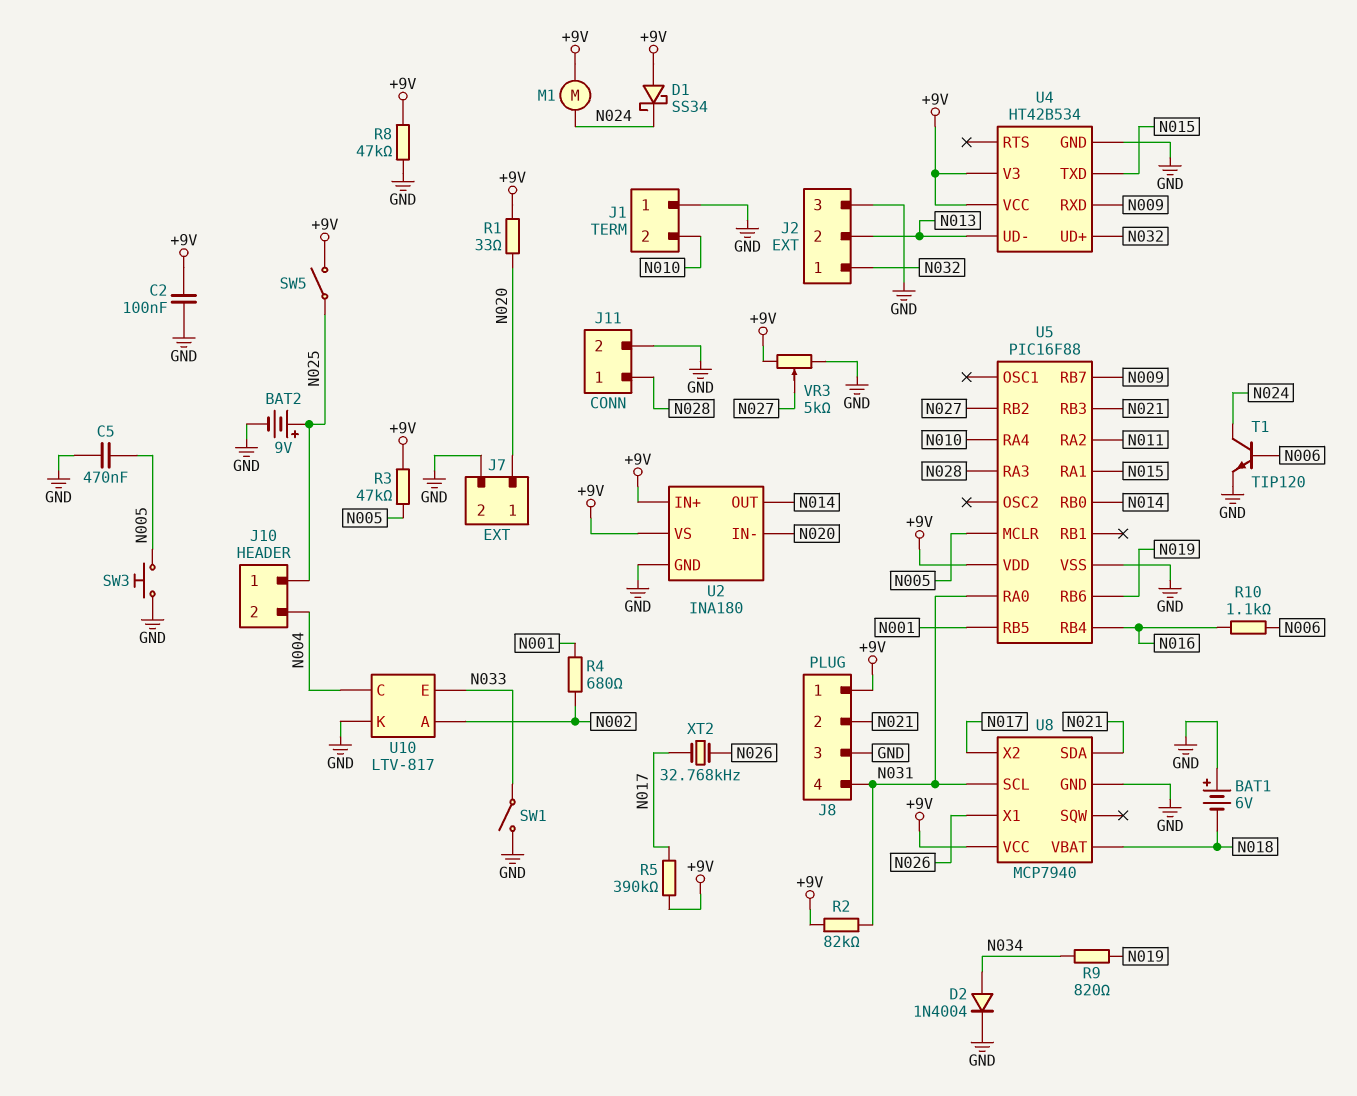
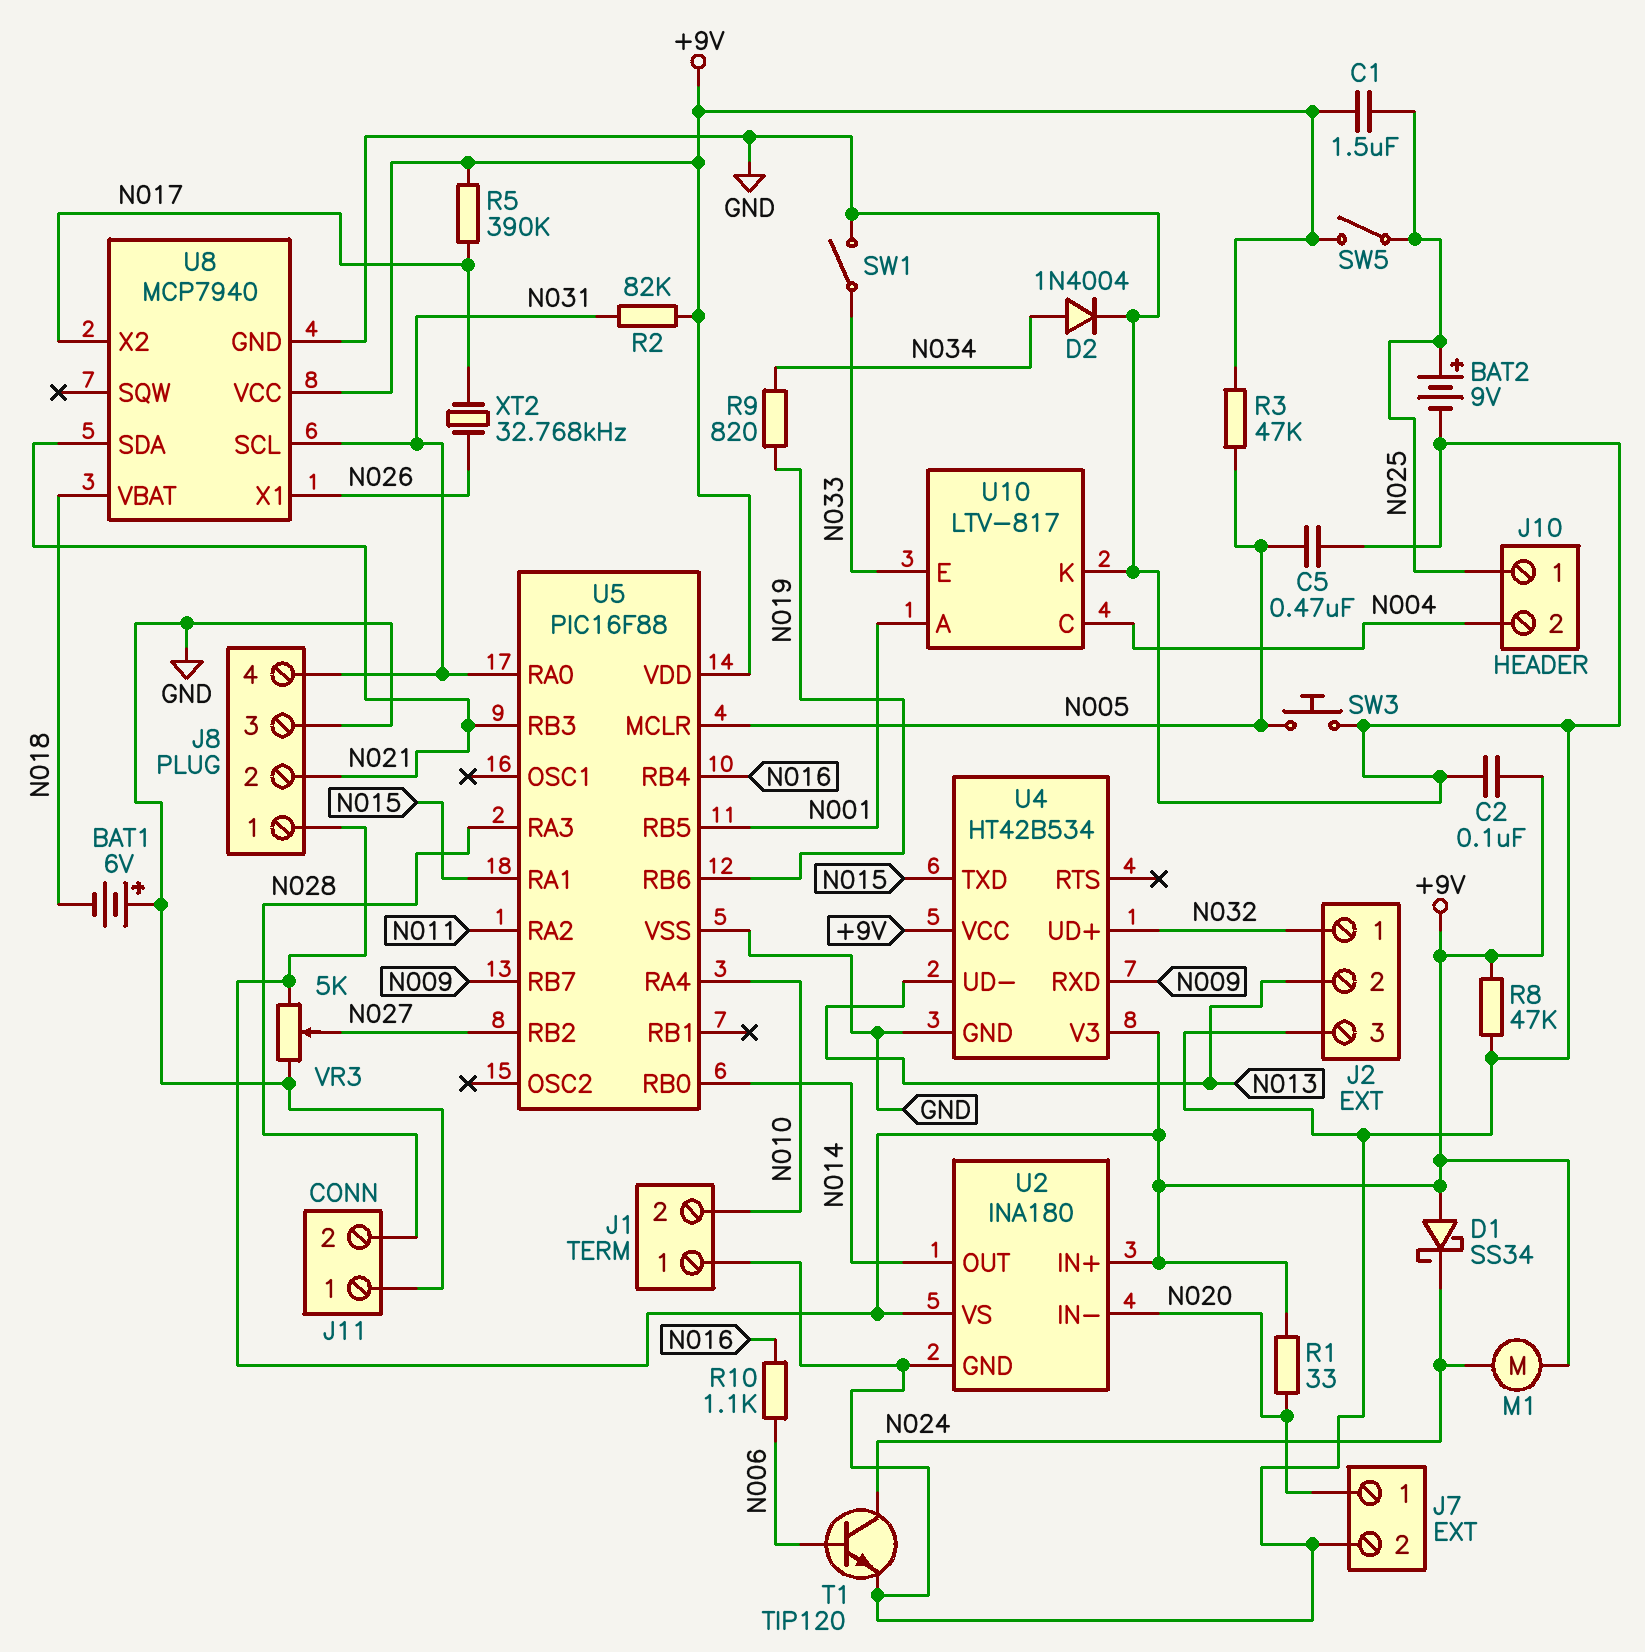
C1: none -> 1.5uF (+9V, N025)
J11 pin 1: N028 -> GND
J11 pin 2: GND -> N028
R4: 680 (N001, N002) -> none
U10 pin A: N002 -> N001

